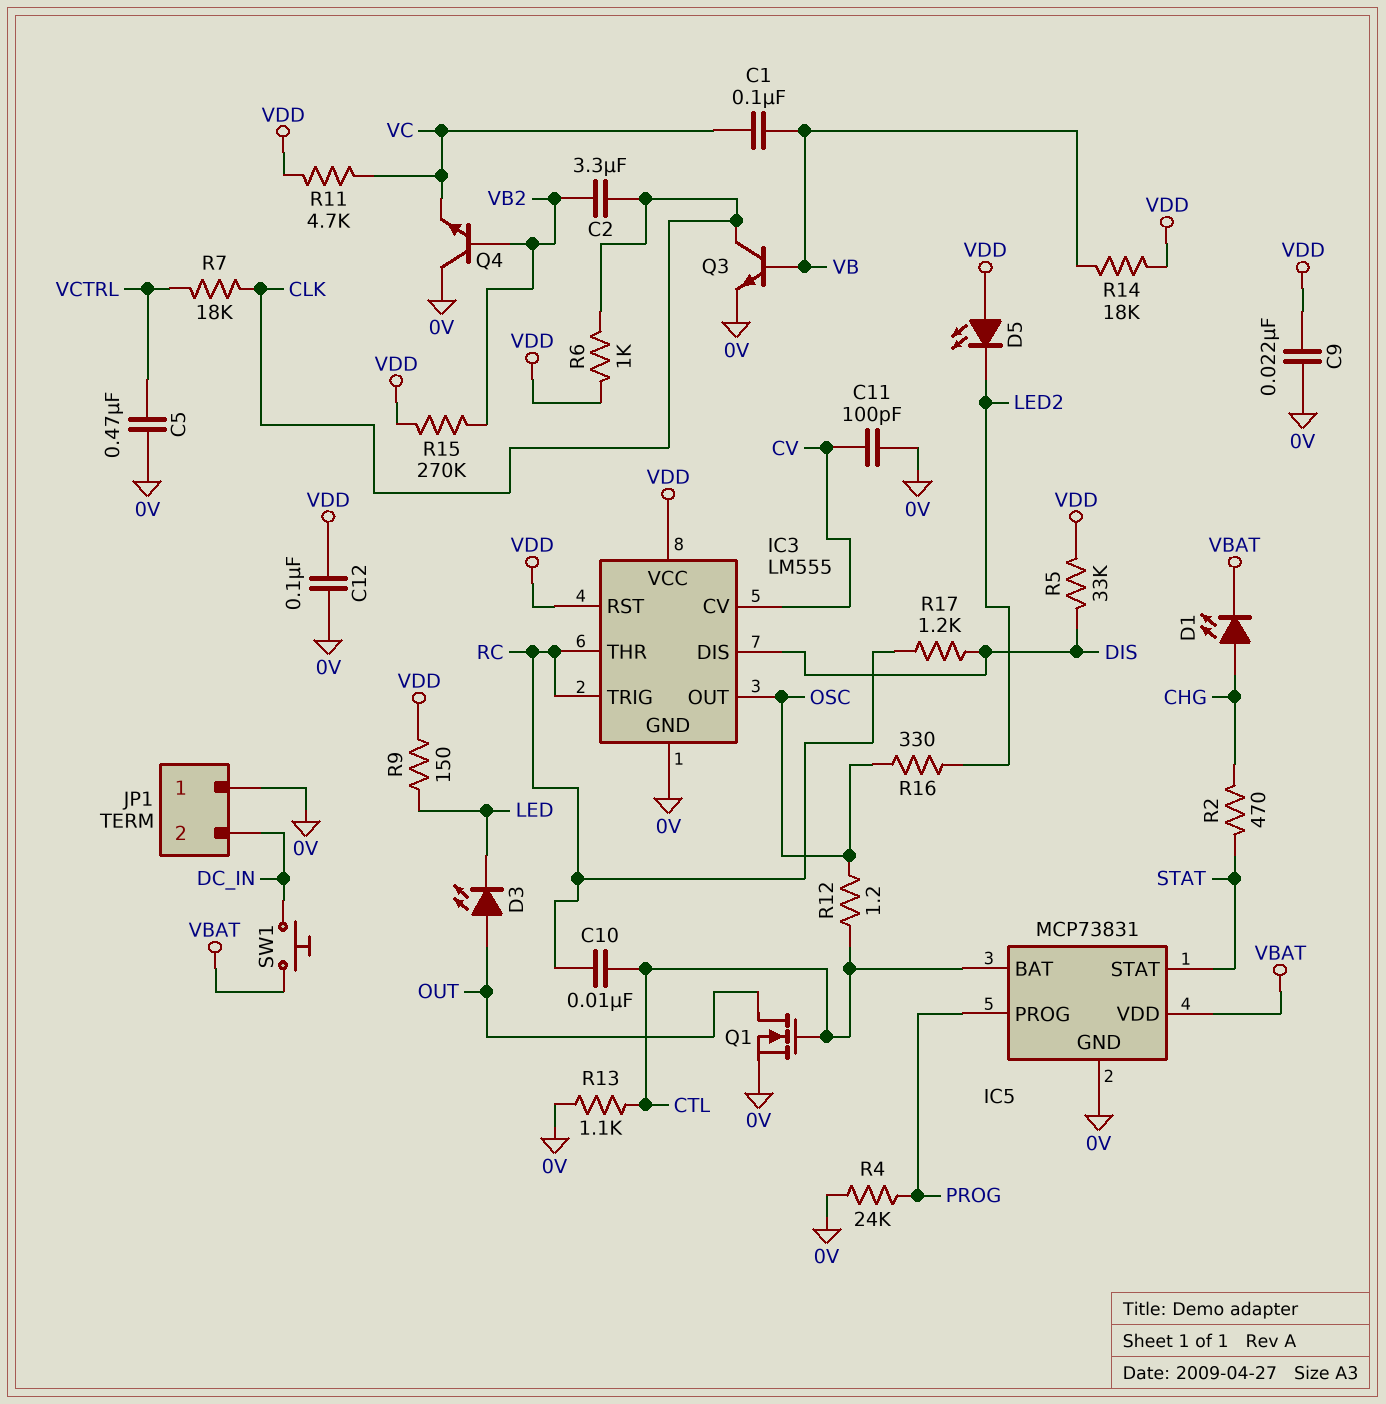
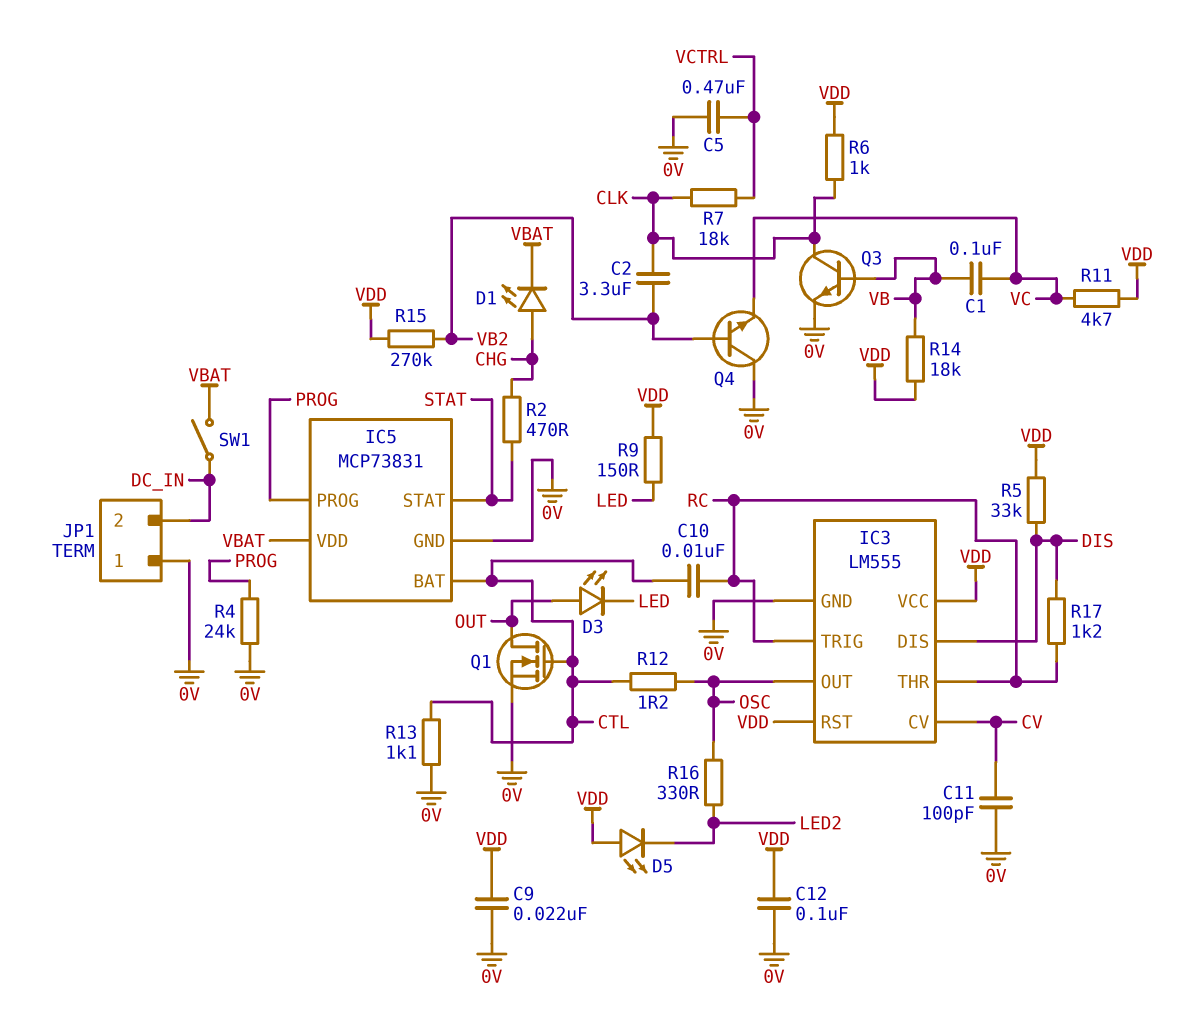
SW1: button (DC_IN, VBAT) -> switch (DC_IN, VBAT)

